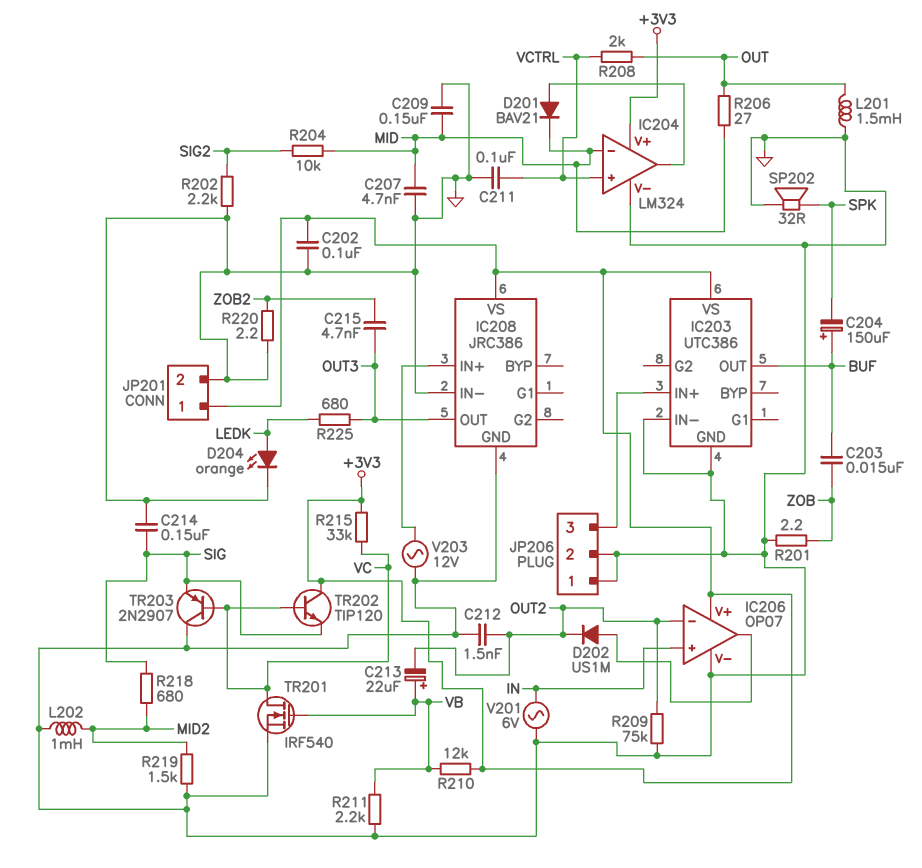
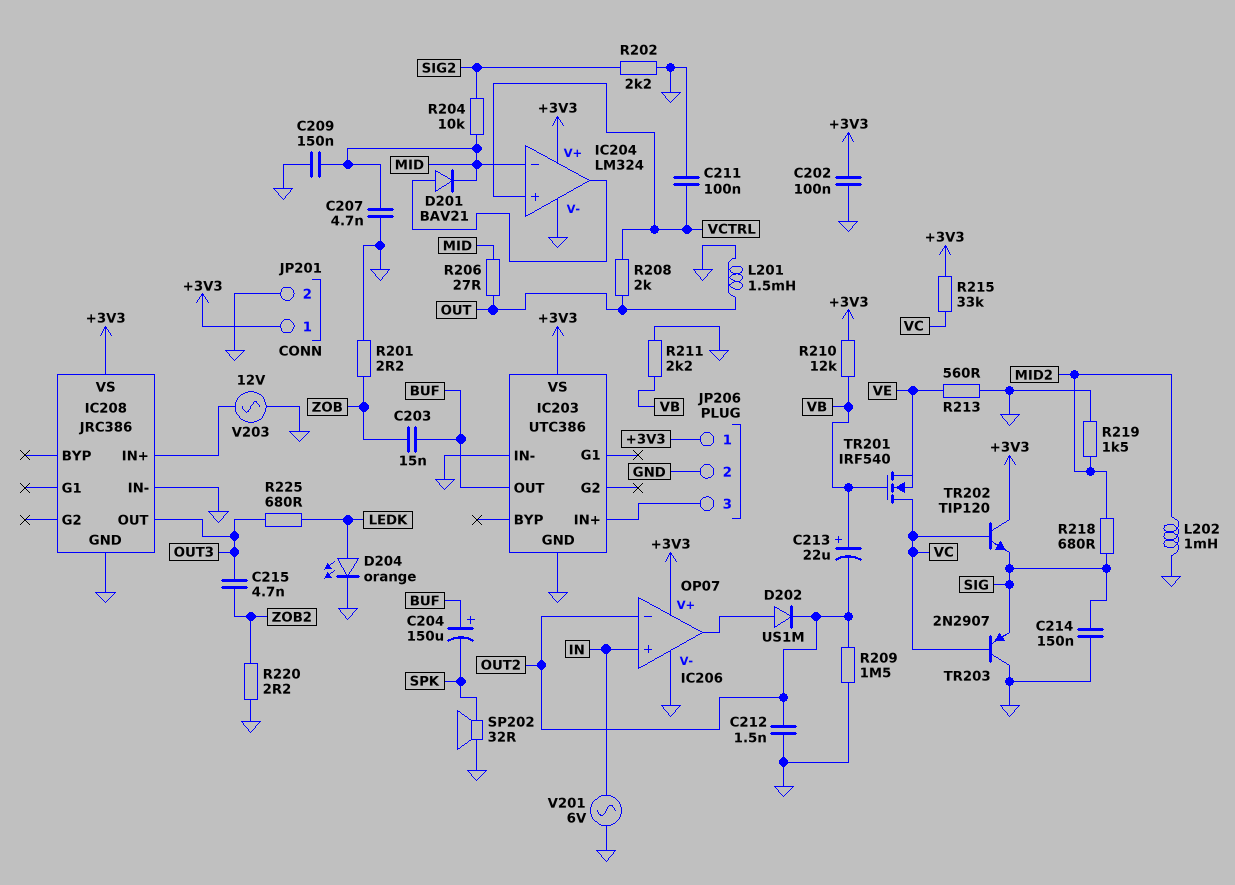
JP206 pin 1: GND -> +3V3
R209: 75k (GND, OUT2) -> 1.5M (GND, OUT2)
R213: none -> 560 (GND, VE)
TR201: NMOS IRF540 (G VB, D VC, S GND) -> NMOS IRF540 (G VB, D VC, S VE)

